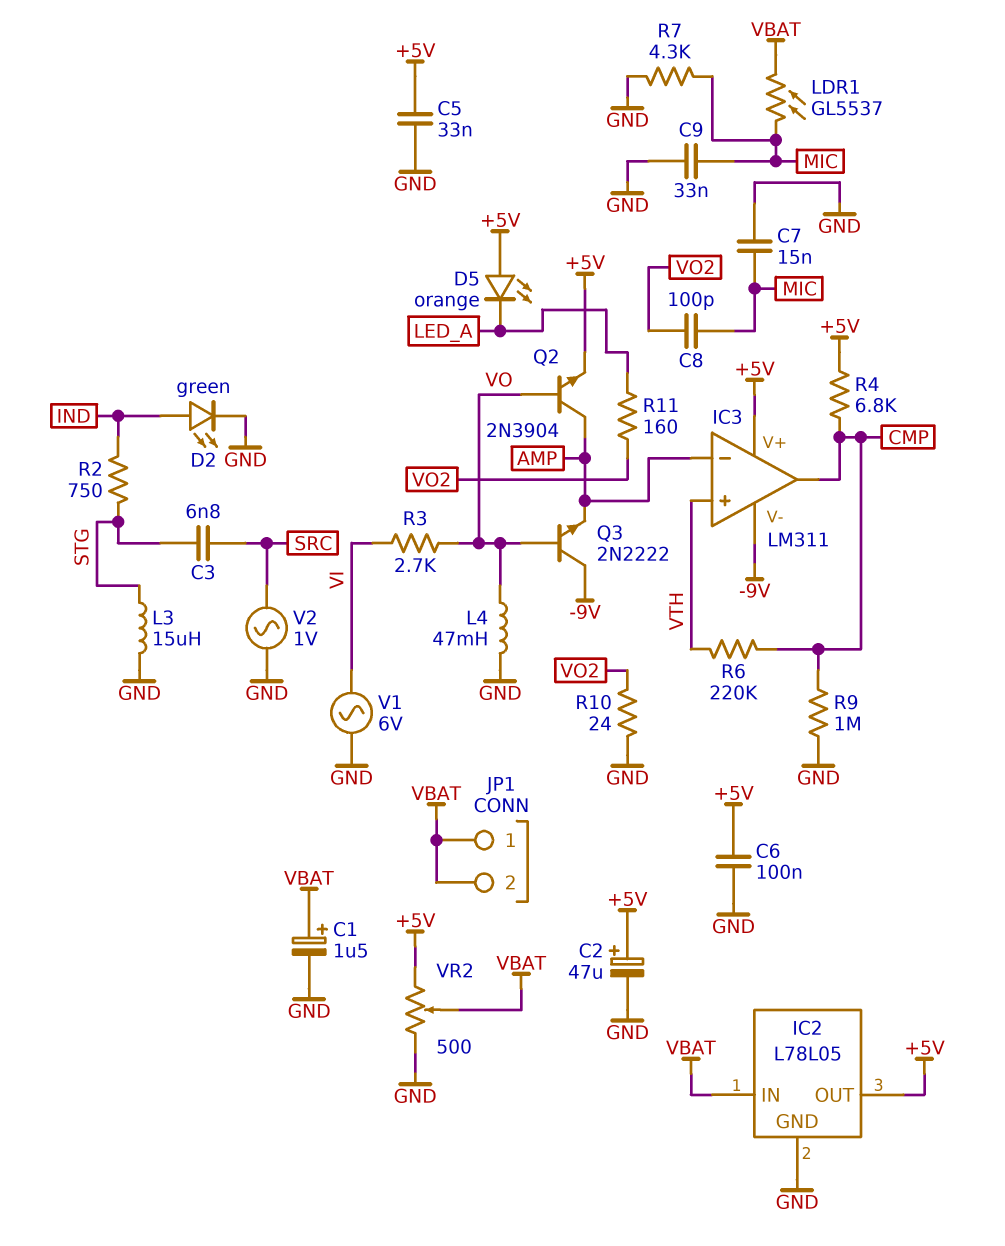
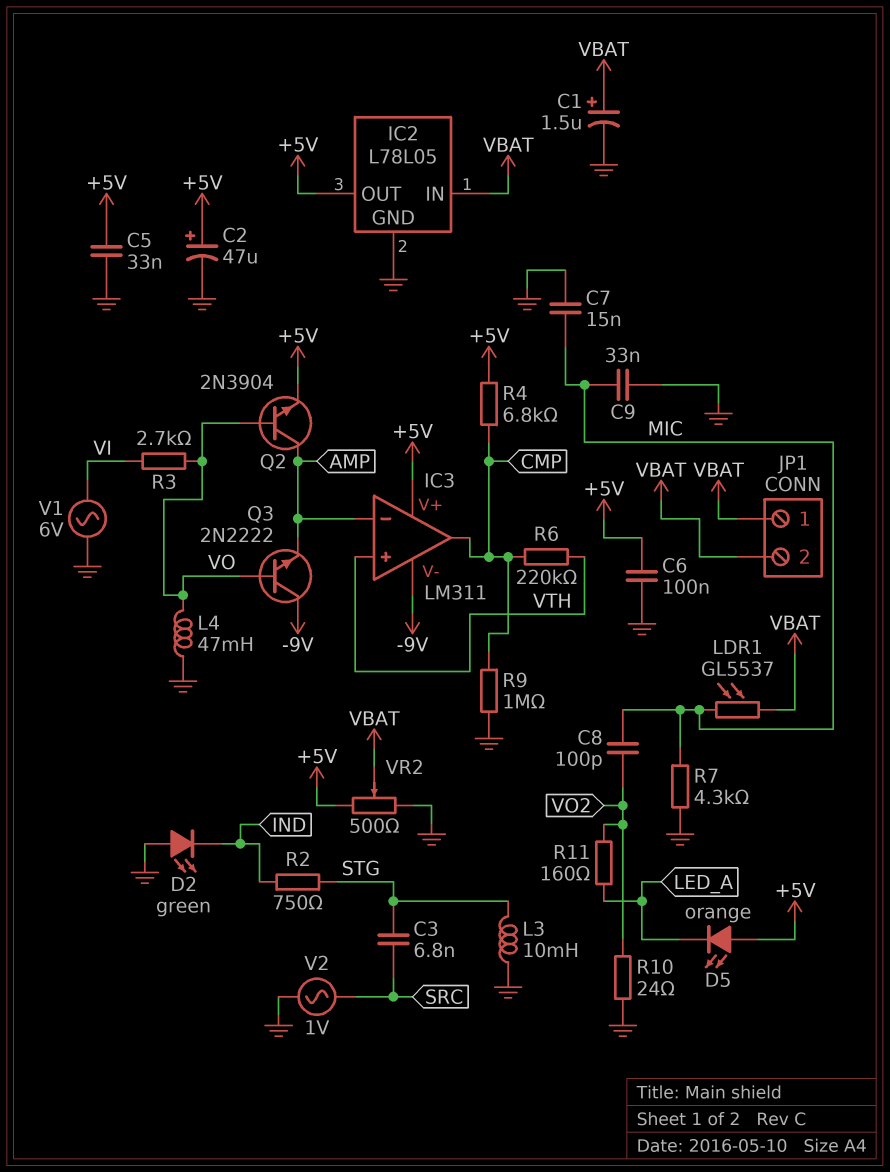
D2: LED green (A IND, K GND) -> LED green (A GND, K IND)
L3: 15uH (GND, STG) -> 10mH (GND, STG)

